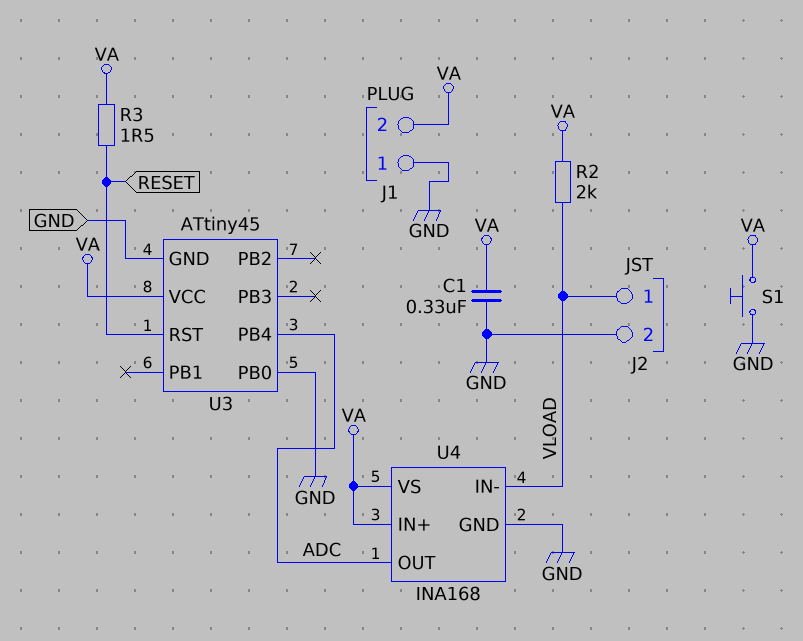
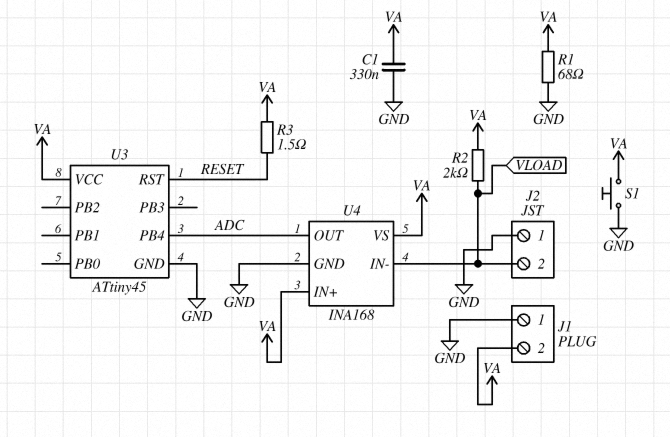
J2 pin 1: VLOAD -> GND
J2 pin 2: GND -> VLOAD
R1: none -> 68 (GND, VA)
U3 pin PB0: GND -> none

